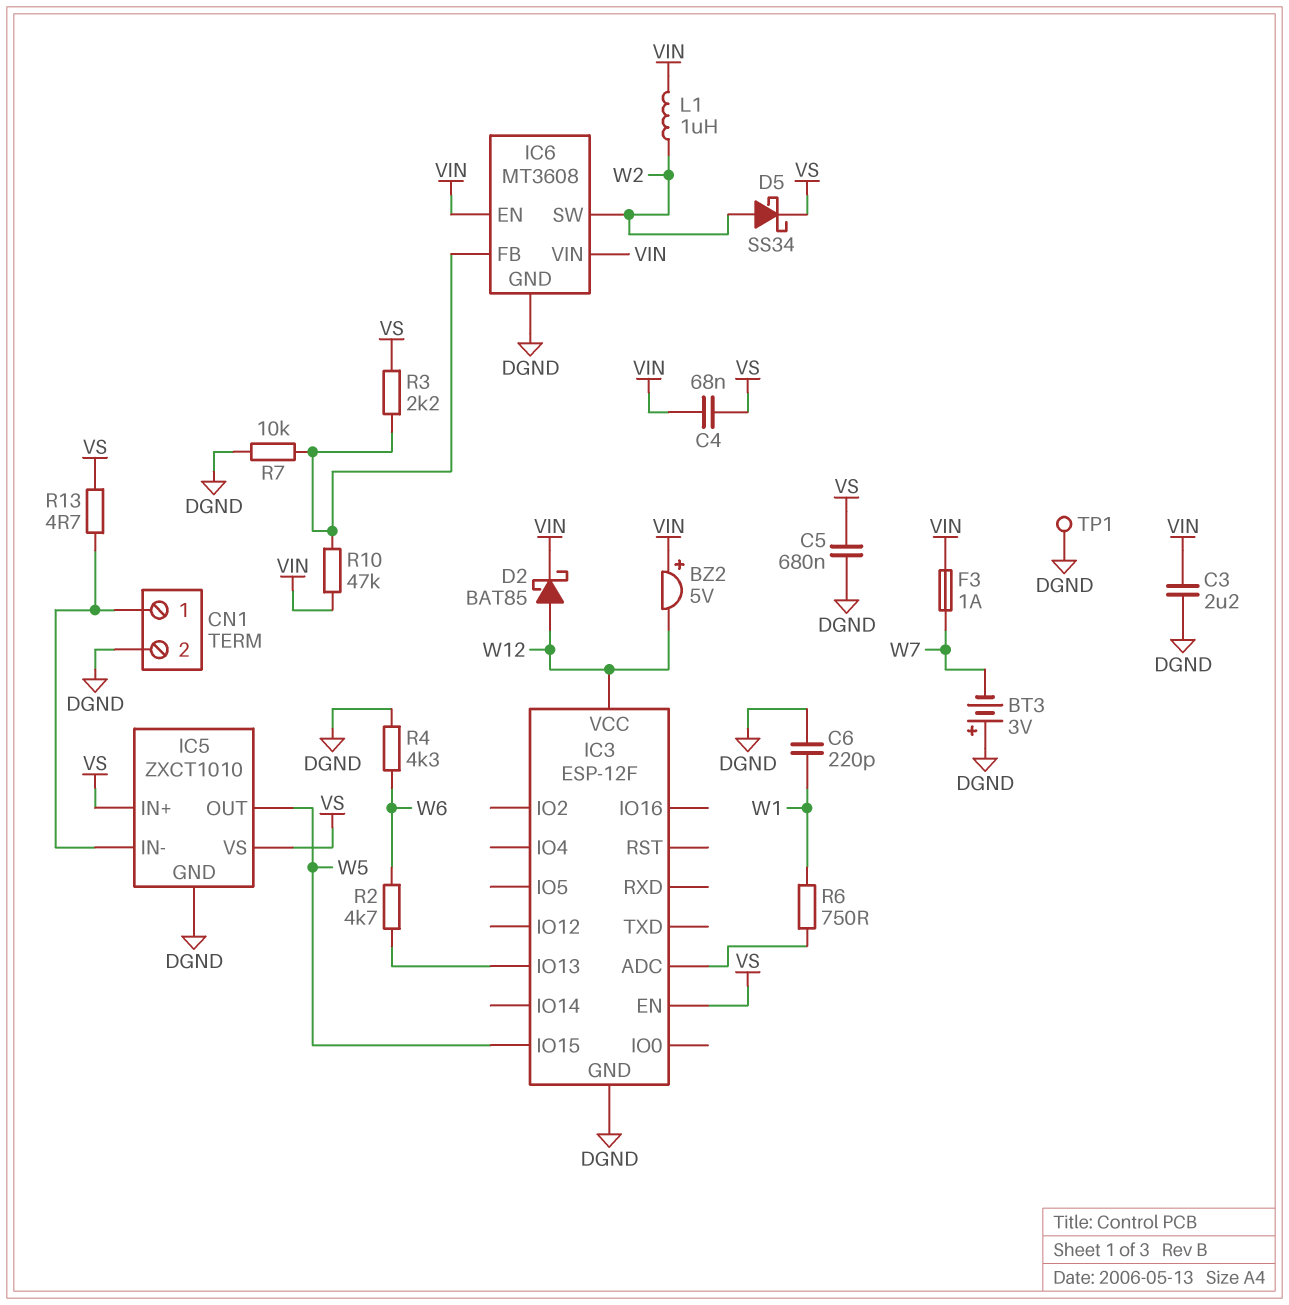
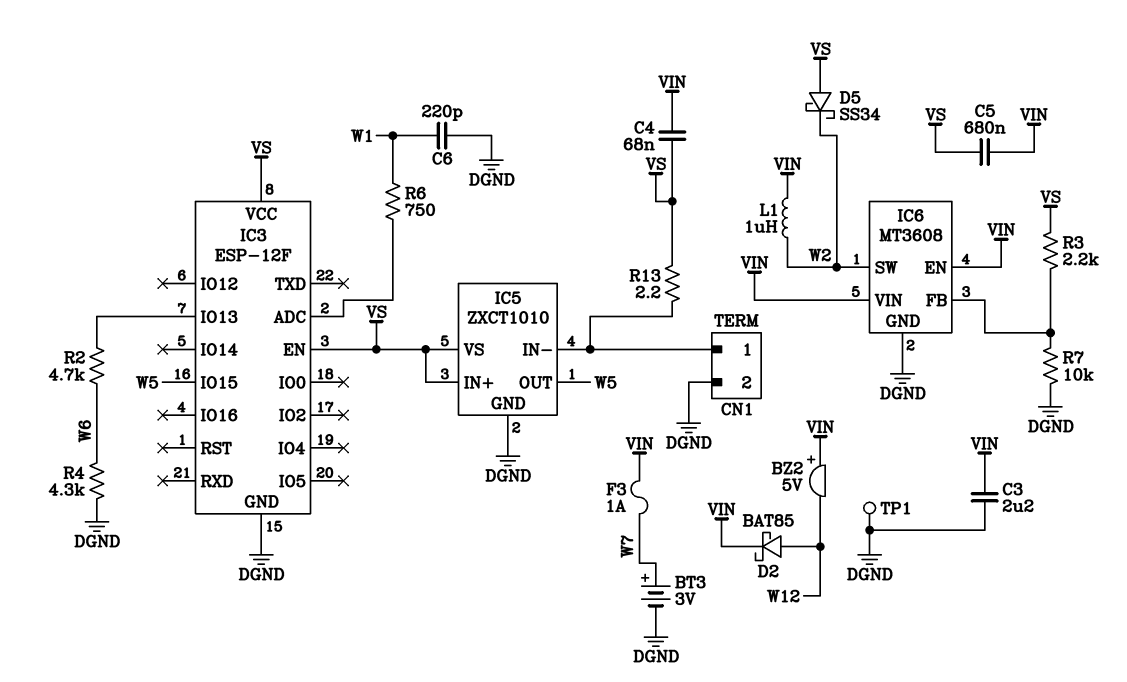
BT3: 3V (plus DGND, minus W7) -> 3V (plus W7, minus DGND)
C5: 680nF (DGND, VS) -> 680nF (VIN, VS)
D5: schottky SS34 (A W2, K VS) -> schottky SS34 (A VS, K W2)
IC3 pin VCC: W12 -> VS
R10: 47k (IC6/FB, VIN) -> none
R13: 4.7 (CN1/1, VS) -> 2.2 (CN1/1, VS)

